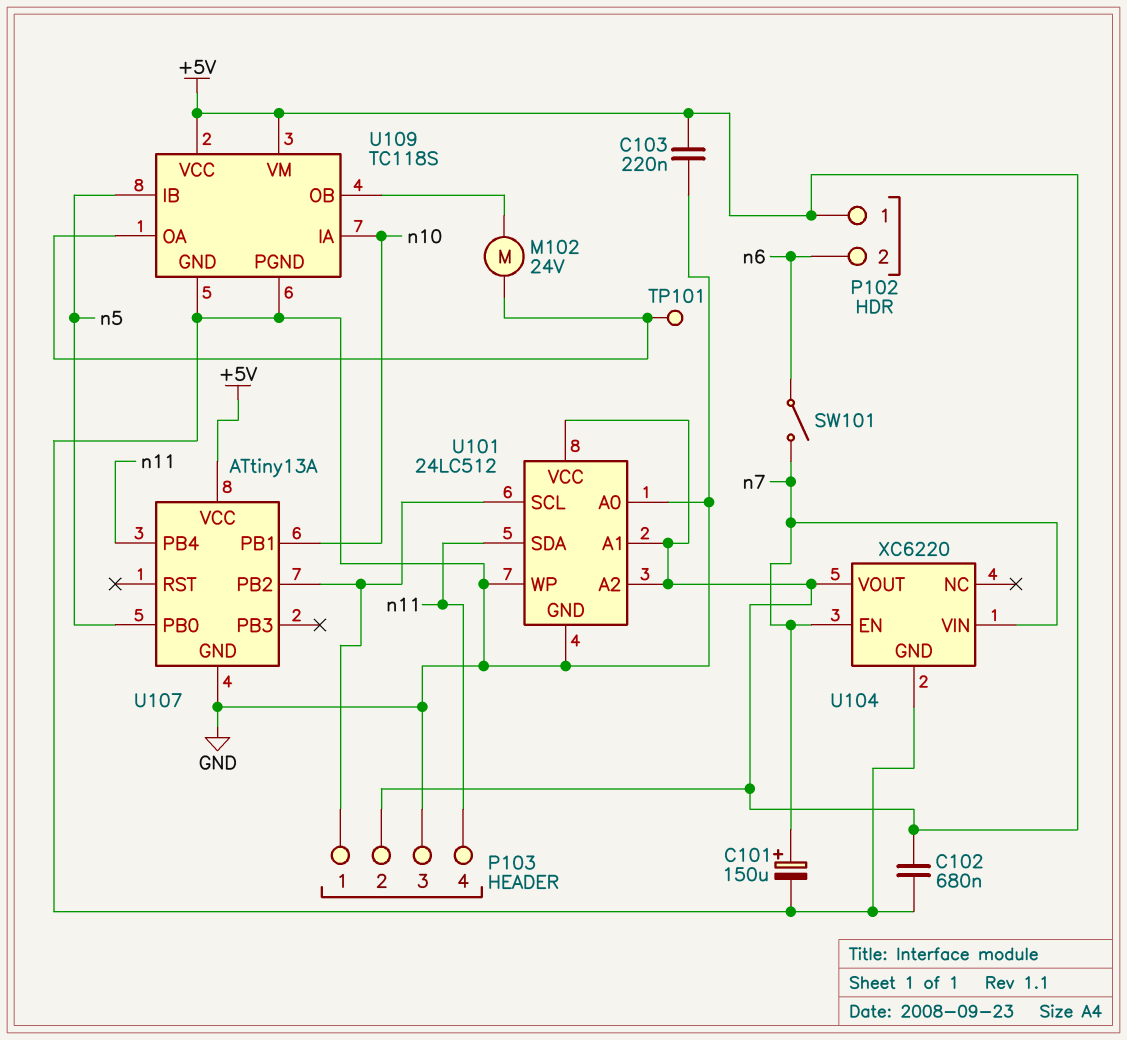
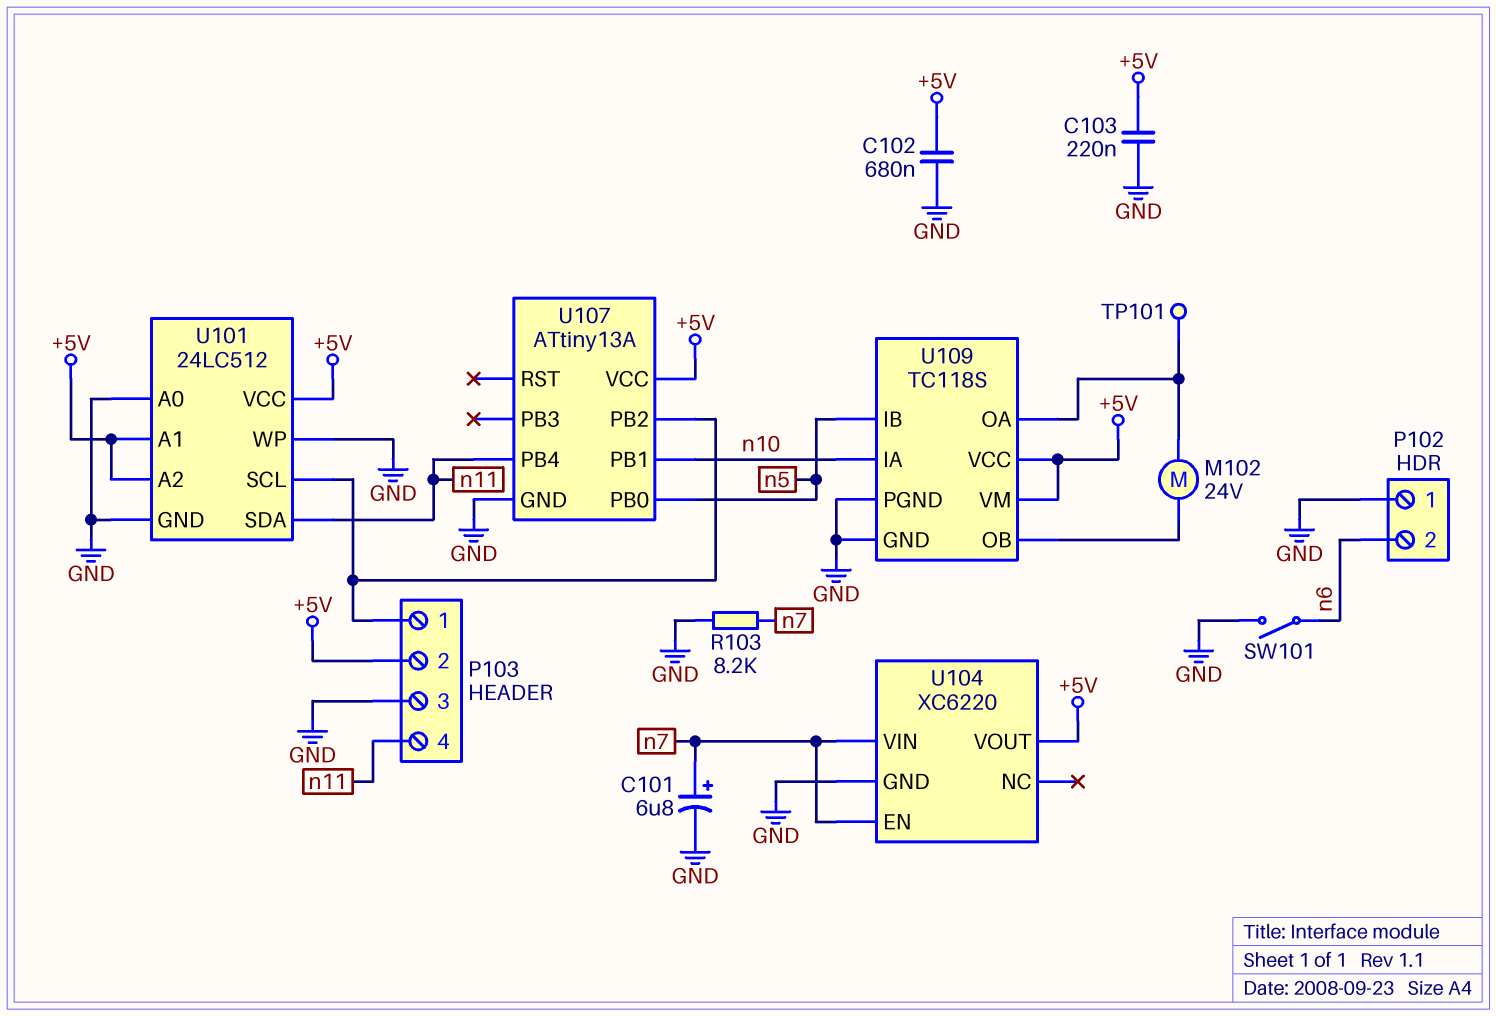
C101: 150uF (plus n7, minus GND) -> 6.8uF (plus n7, minus GND)
P102 pin 1: +5V -> GND
R103: none -> 8.2k (GND, n7)
SW101: switch (n6, n7) -> switch (GND, n6)

